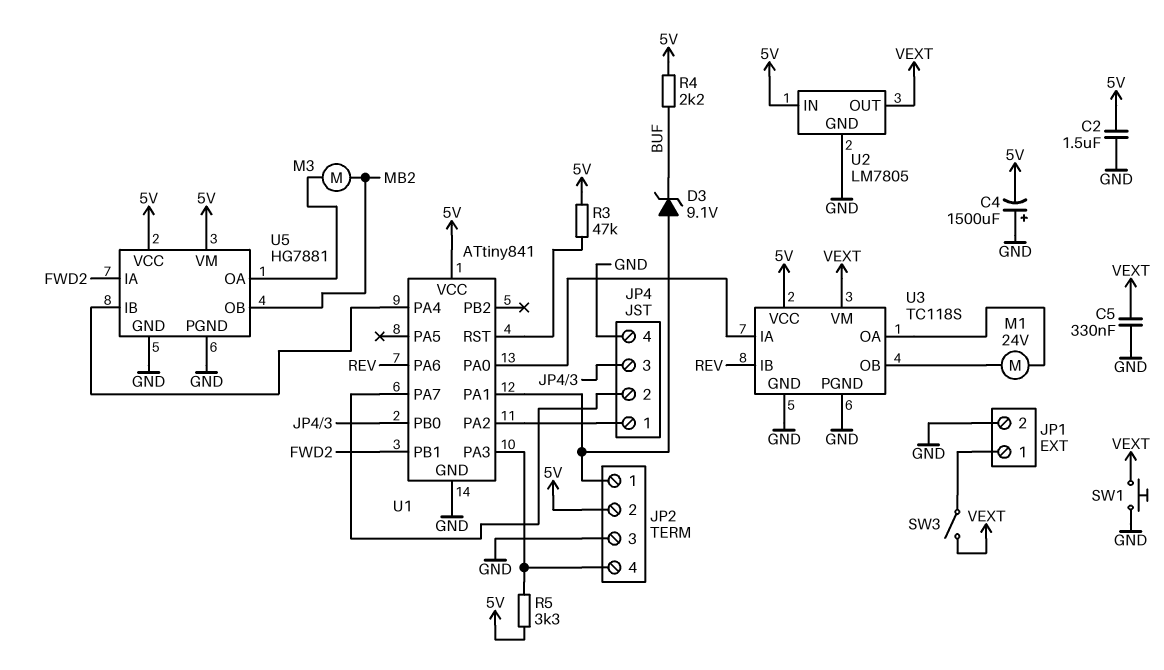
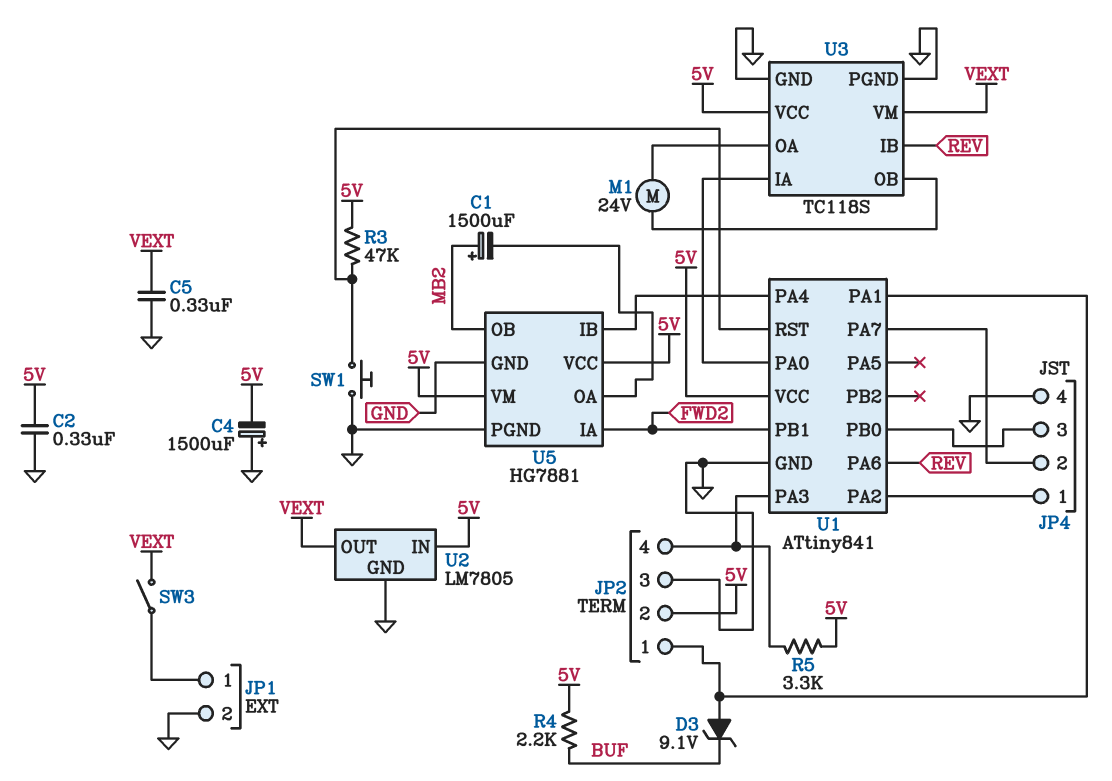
C1: none -> 1500uF (plus MB2, minus U5/OA)
C2: 1.5uF (5V, GND) -> 330nF (5V, GND)
M3: motor (MB2, U5/OA) -> none
SW1: button (GND, VEXT) -> button (GND, U1/RST)

